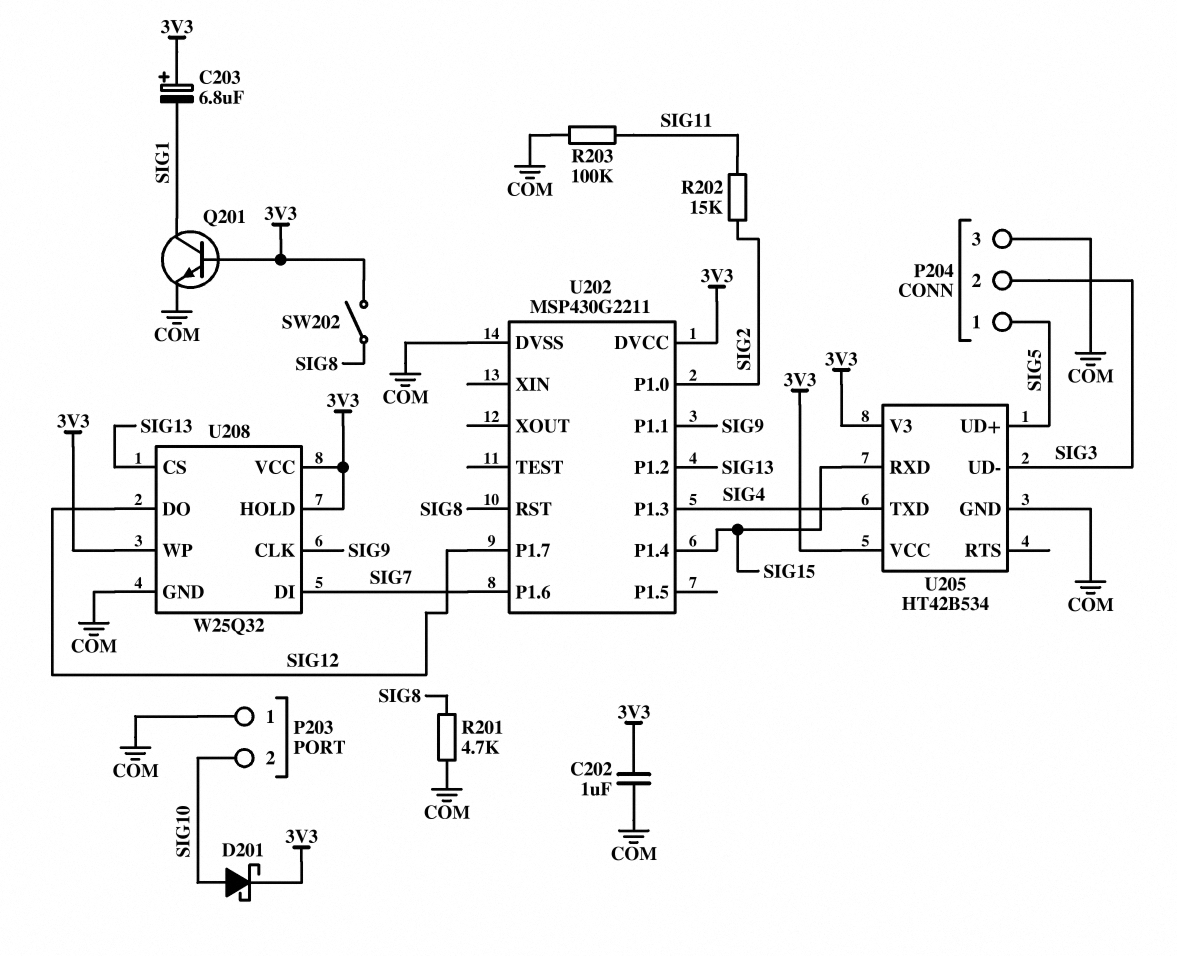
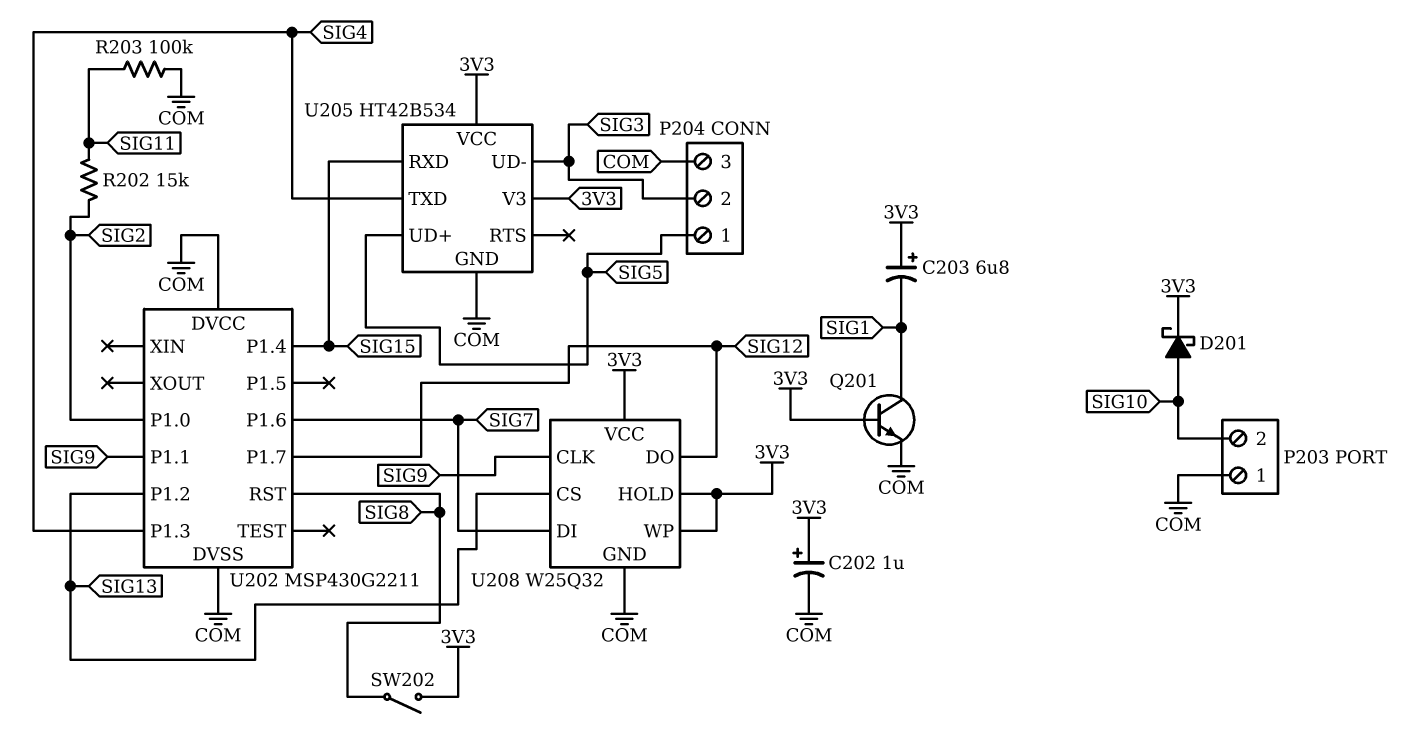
C202: 1uF (3V3, COM) -> 1uF (plus 3V3, minus COM)
R201: 4.7k (COM, SIG8) -> none
U202 pin DVCC: 3V3 -> COM

